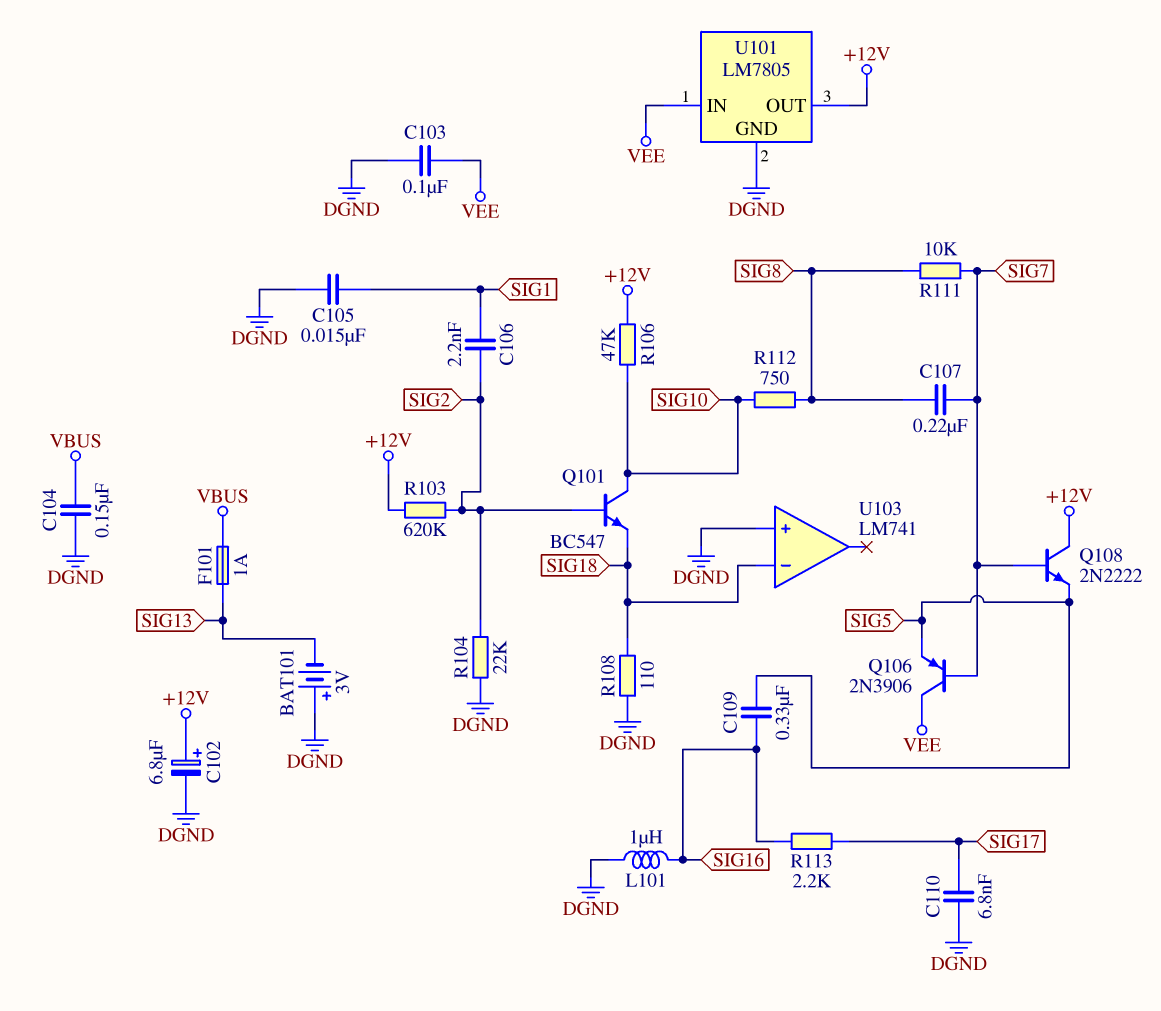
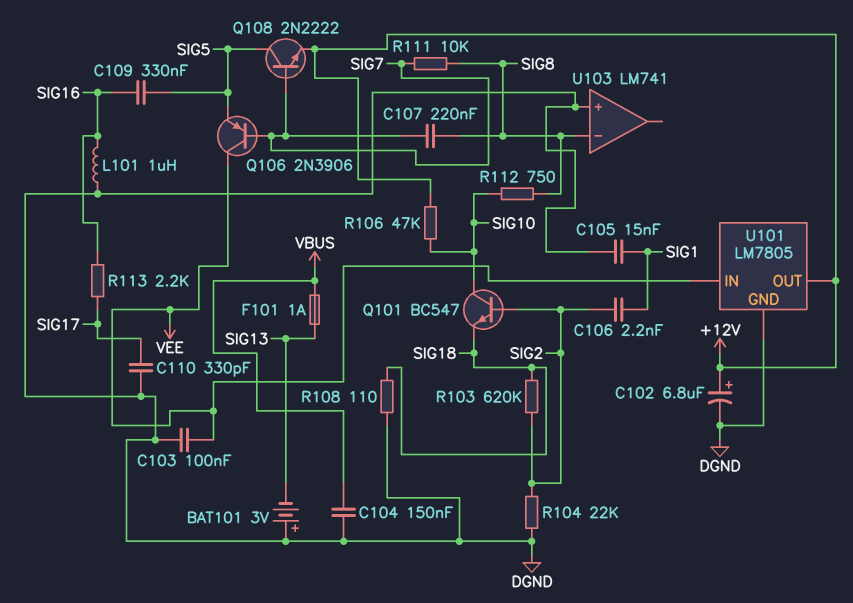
C110: 6.8nF (DGND, SIG17) -> 330pF (DGND, SIG17)
Q108: NPN 2N2222 (B SIG7, C +12V, E SIG5) -> NPN 2N2222 (B SIG7, C SIG5, E +12V)
R103: 620k (+12V, SIG2) -> 620k (SIG2, SIG18)
U103 pin in-: SIG18 -> SIG8

